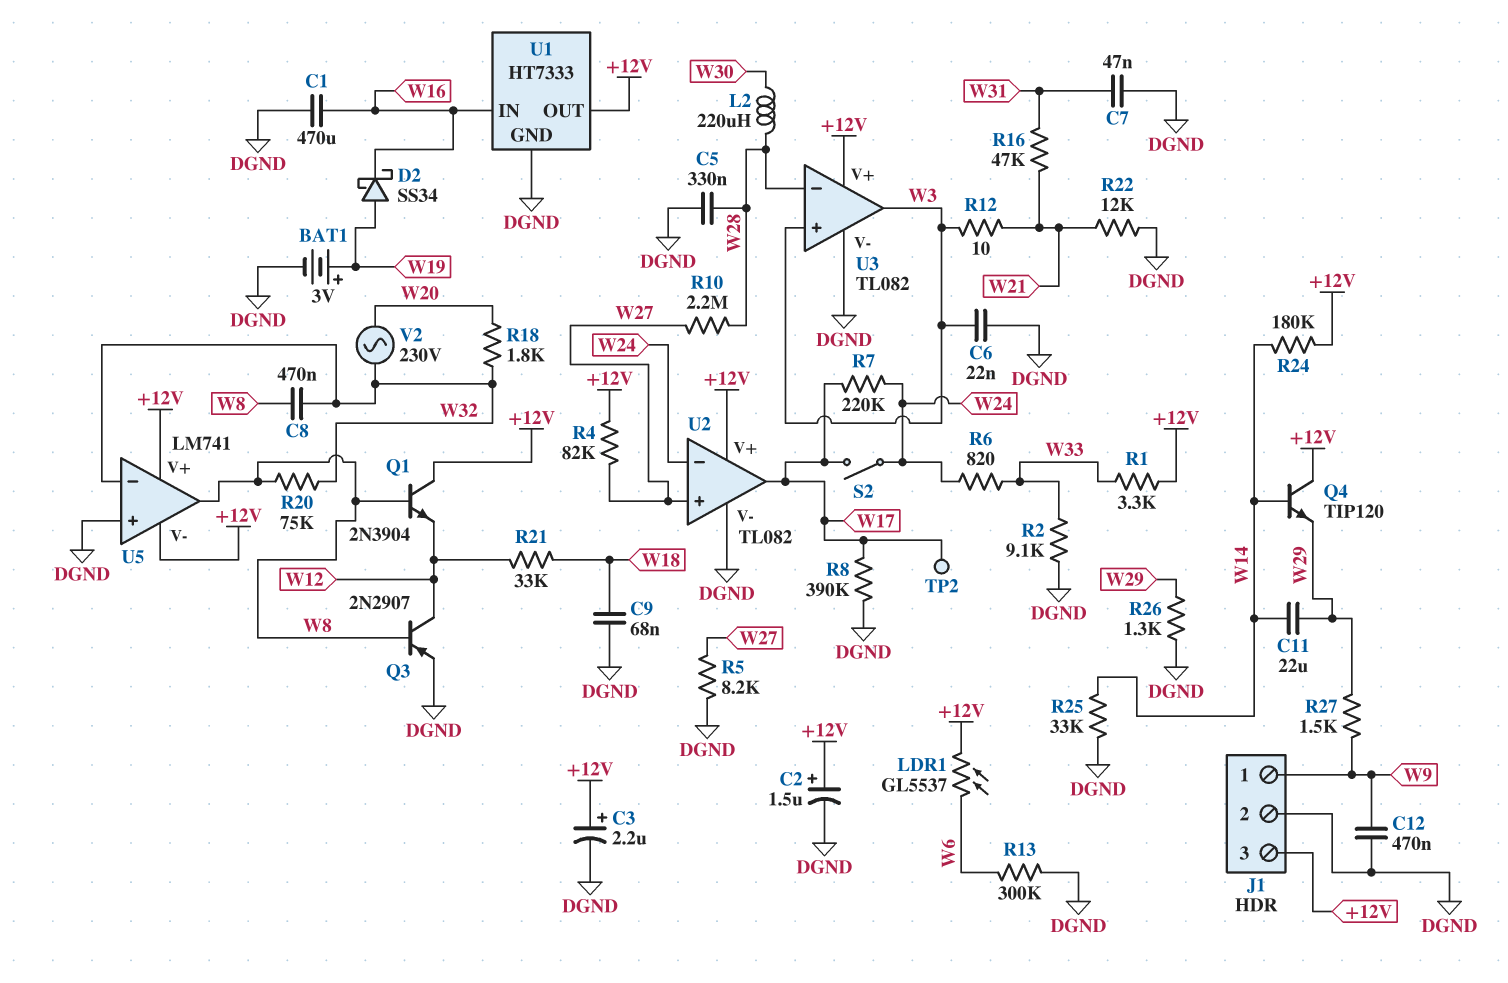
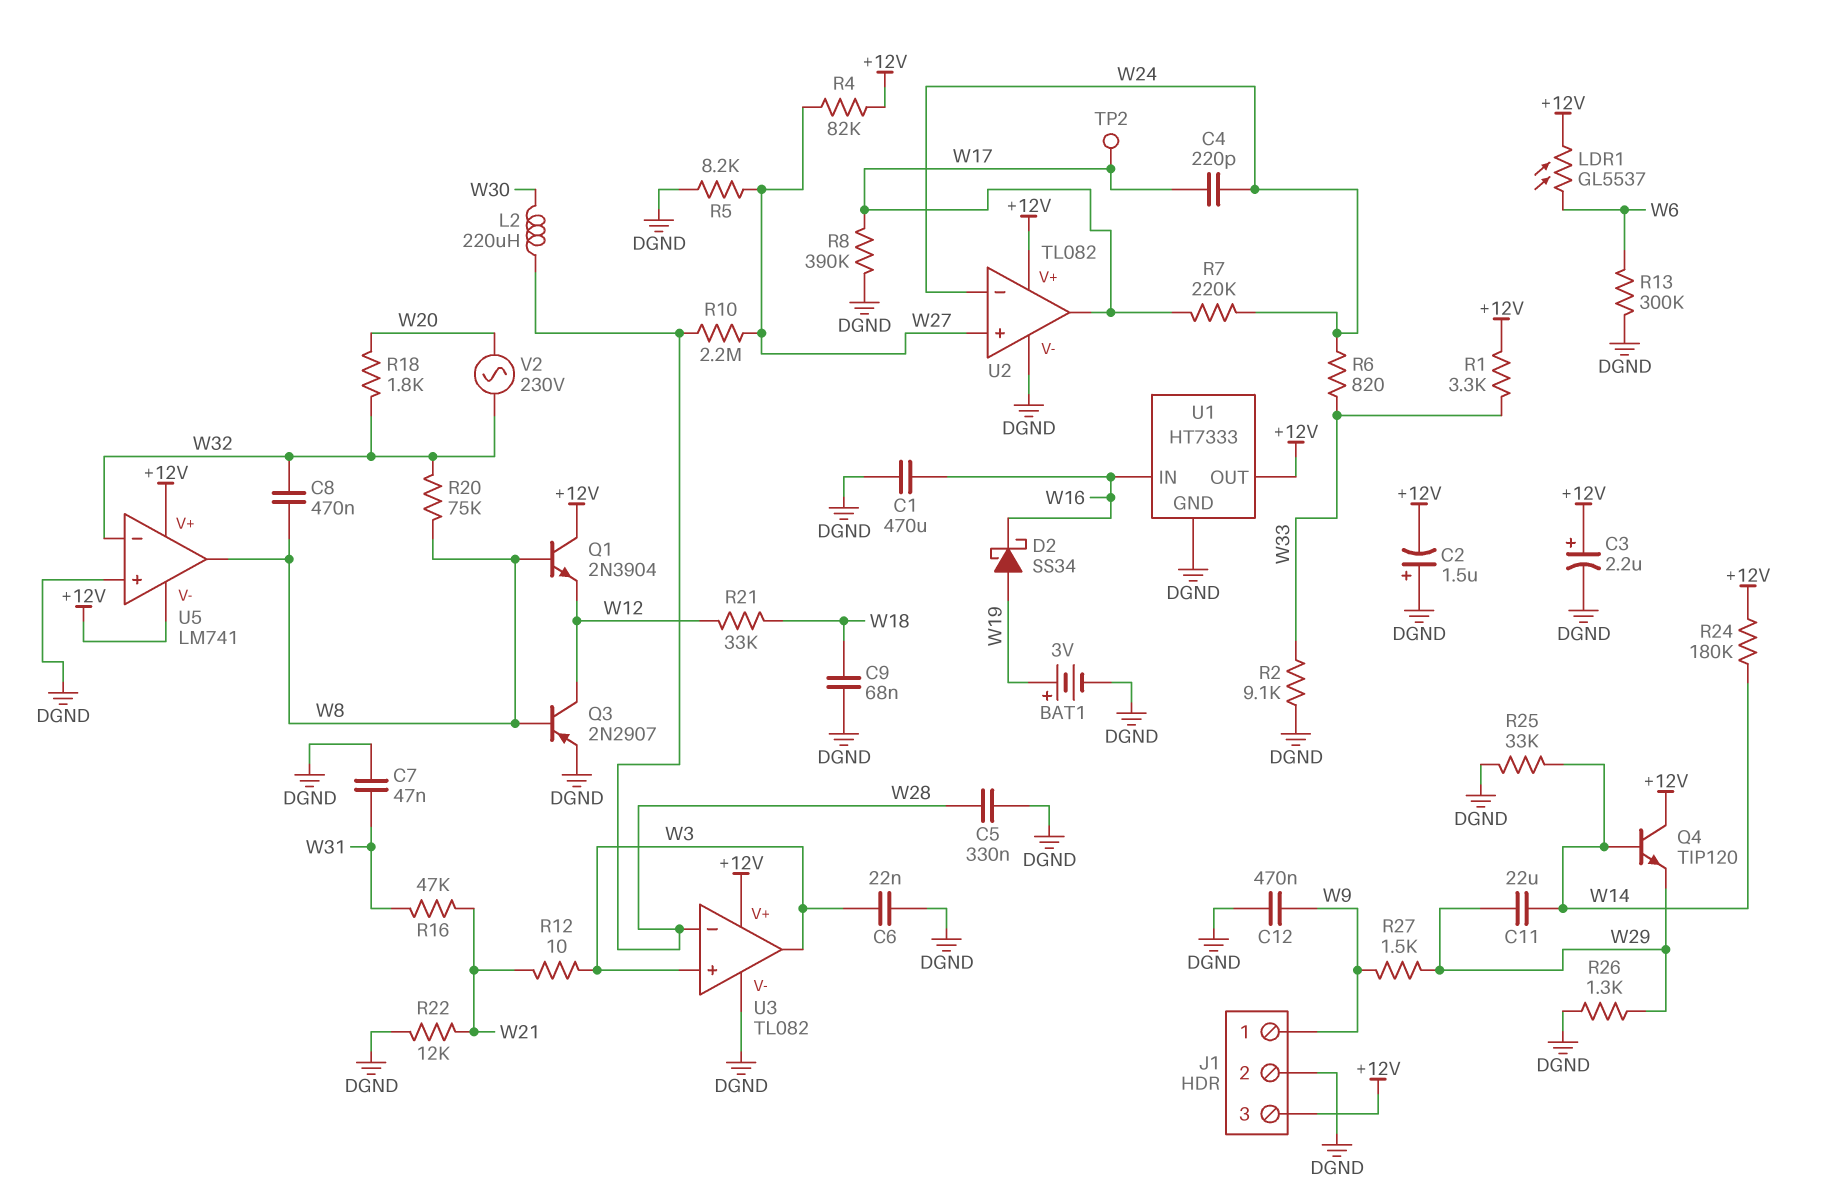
C2: 1.5uF (plus +12V, minus DGND) -> 1.5uF (plus DGND, minus +12V)
C4: none -> 220pF (W17, W24)
S2: switch (W17, W24) -> none

